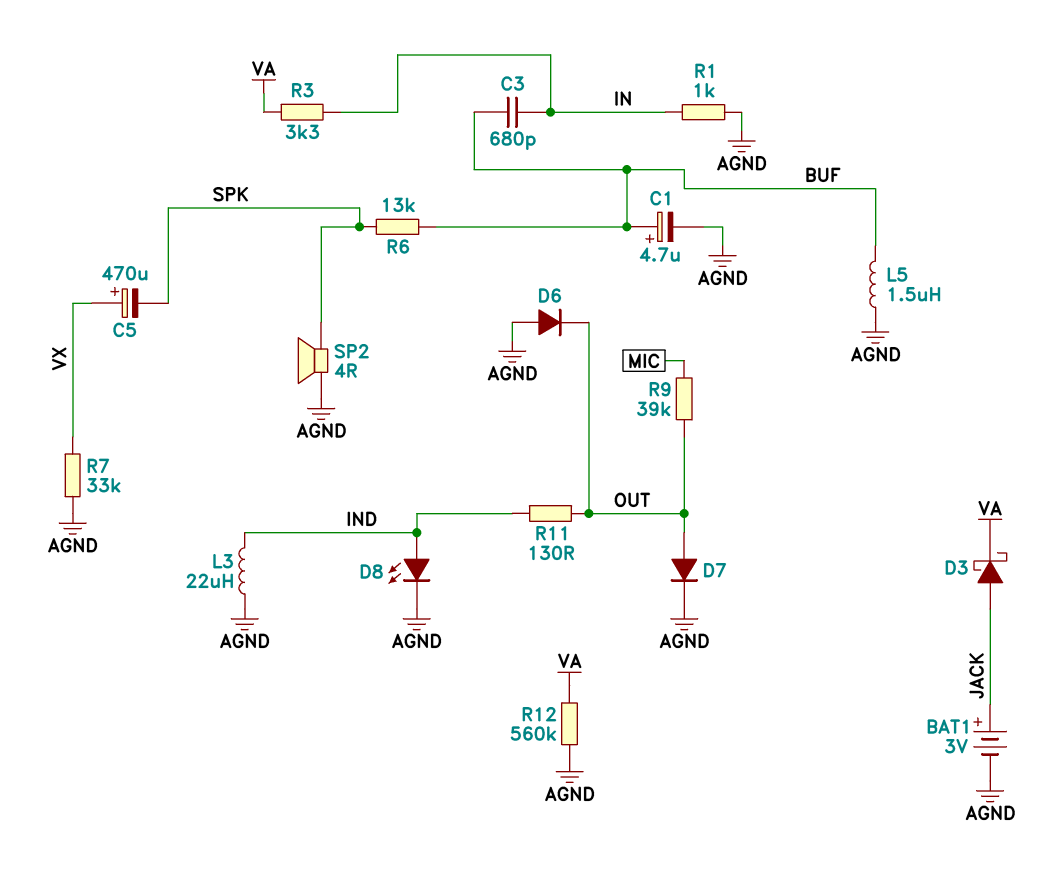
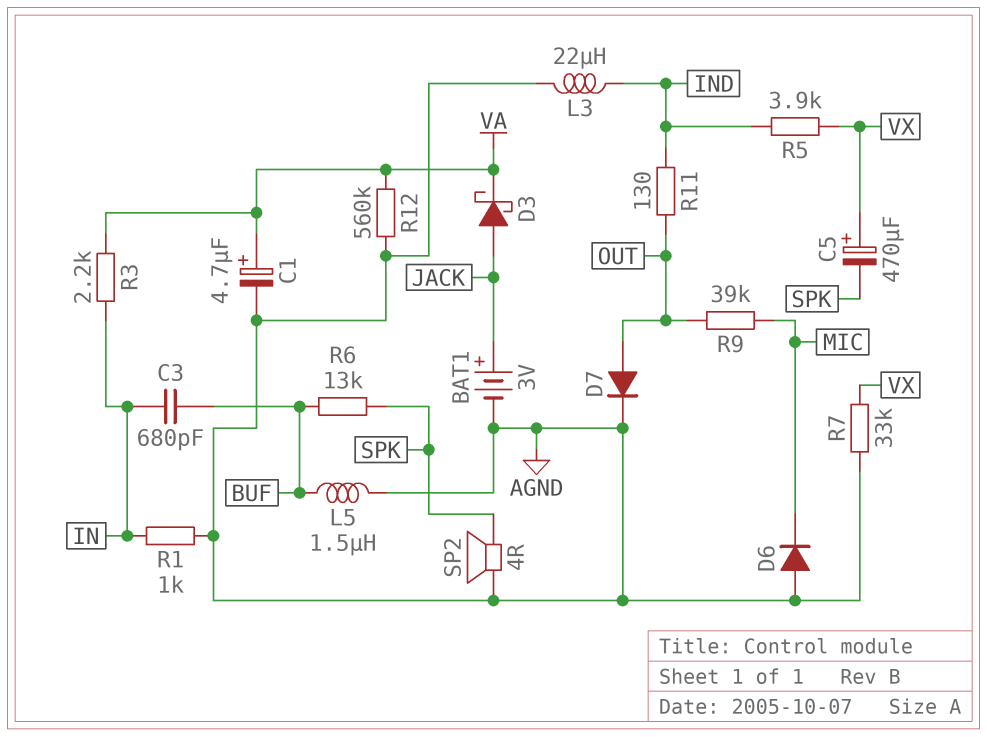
C1: 4.7uF (plus BUF, minus AGND) -> 4.7uF (plus VA, minus AGND)
D6: diode (A AGND, K OUT) -> diode (A AGND, K MIC)
D8: LED (A IND, K AGND) -> none
R3: 3.3k (IN, VA) -> 2.2k (IN, VA)
R5: none -> 3.9k (IND, VX)

